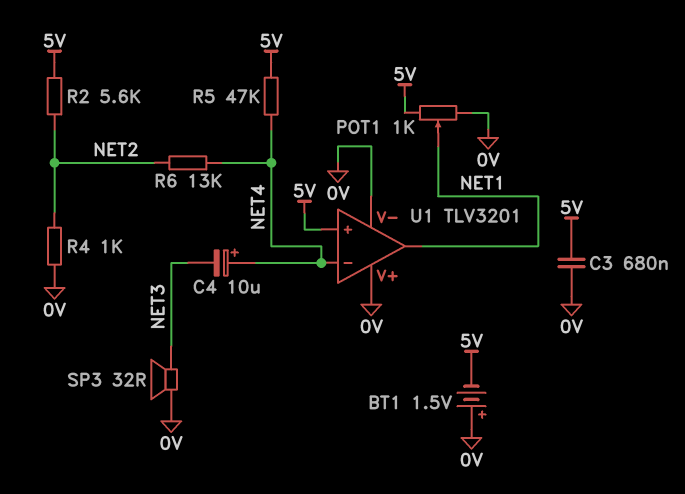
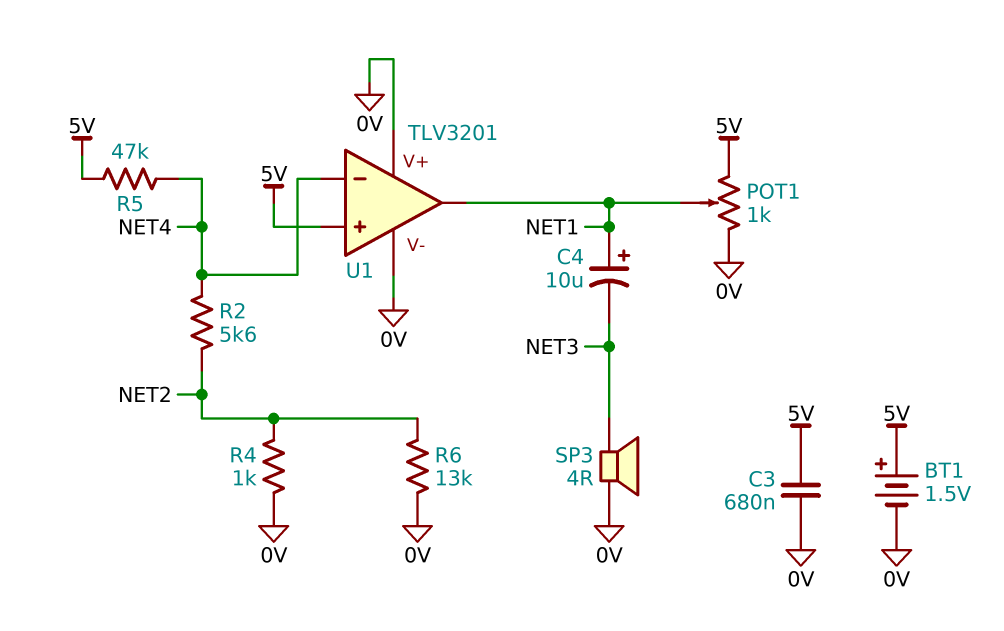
BT1: 1.5V (plus 0V, minus 5V) -> 1.5V (plus 5V, minus 0V)
C4: 10uF (plus NET4, minus NET3) -> 10uF (plus NET1, minus NET3)
R2: 5.6k (5V, NET2) -> 5.6k (NET2, NET4)
R6: 13k (NET2, NET4) -> 13k (0V, NET2)
SP3: speaker 32R (0V, NET3) -> speaker 4R (0V, NET3)

